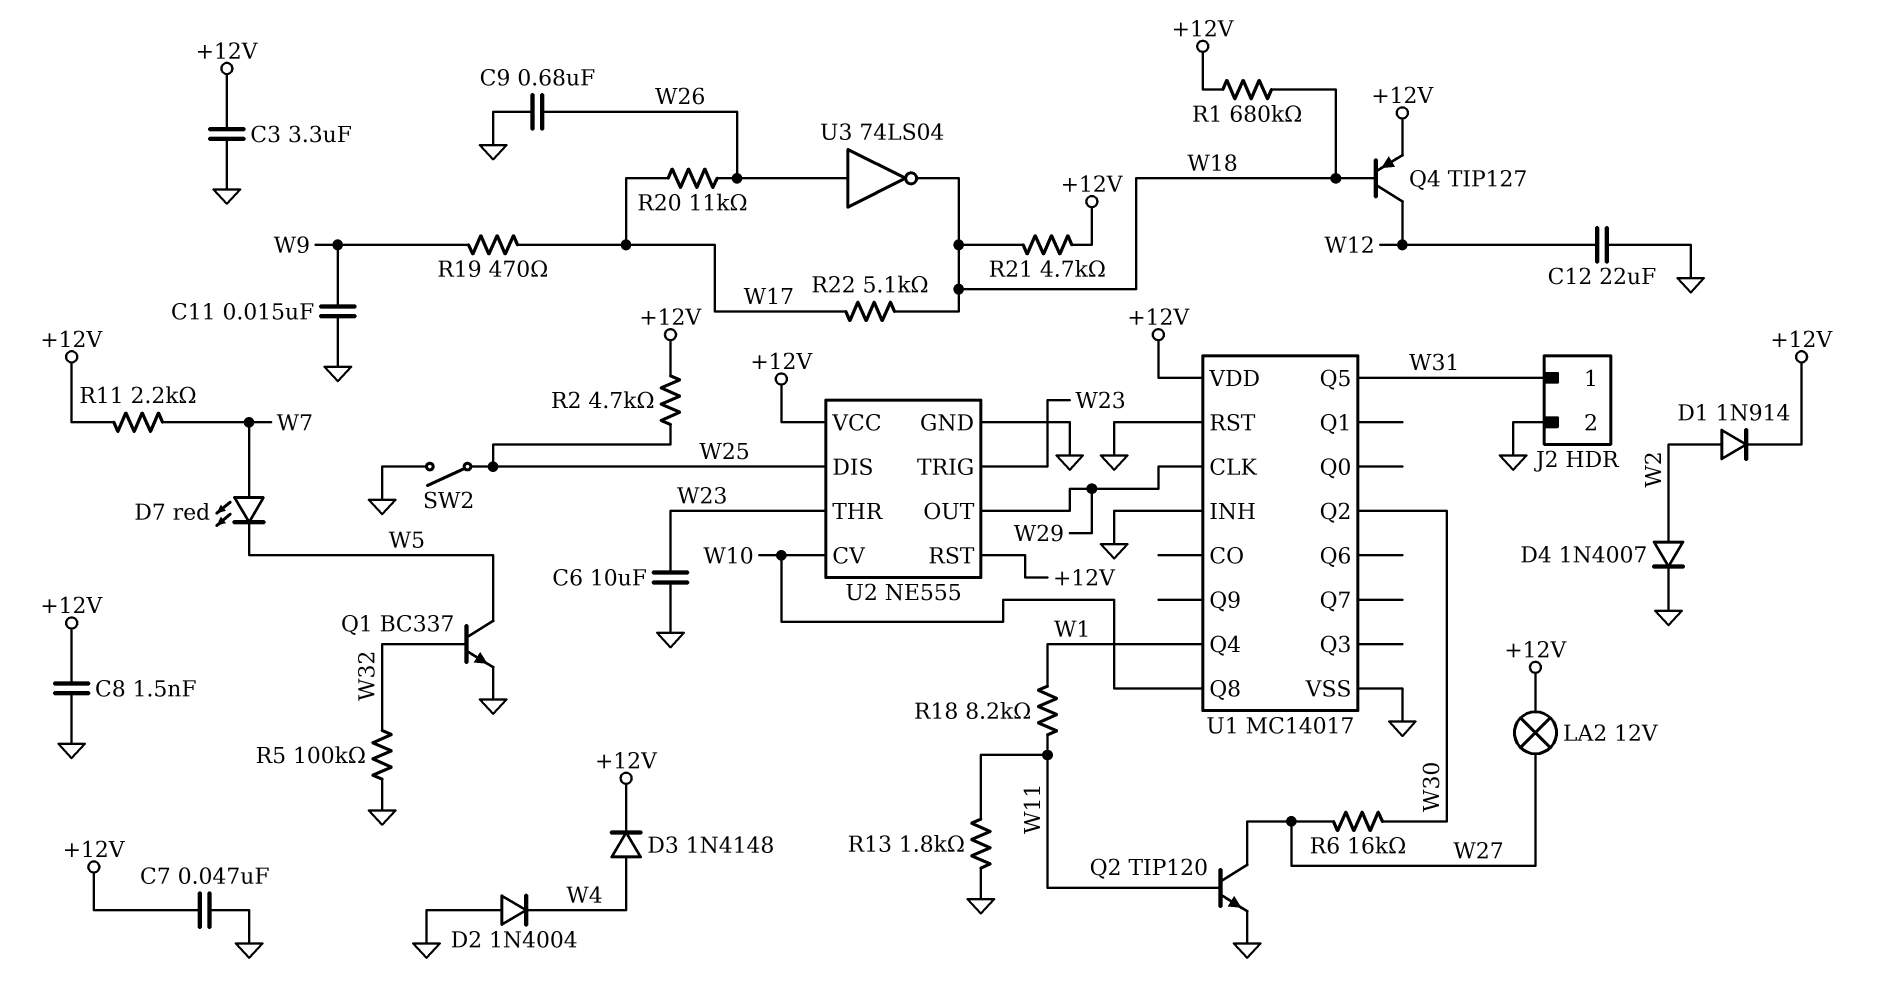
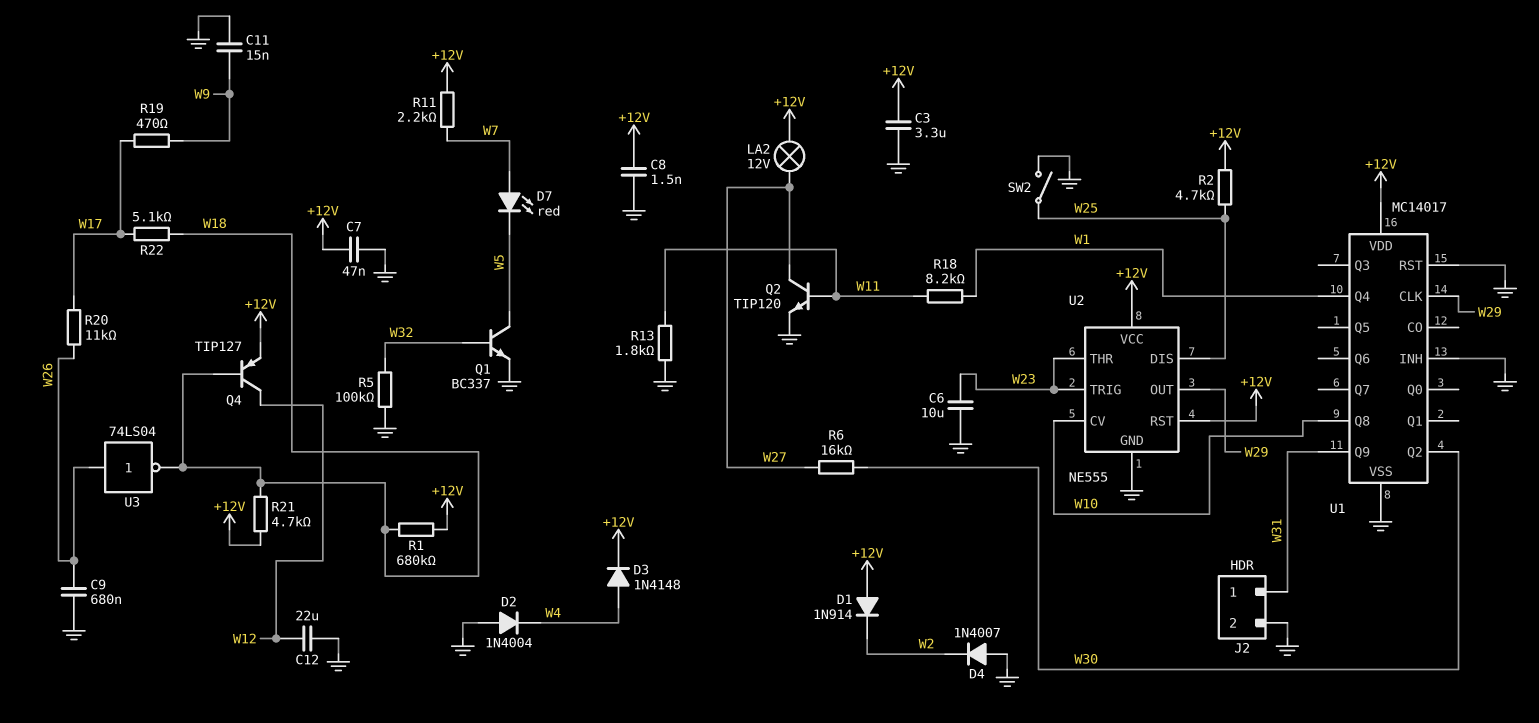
D1: diode 1N914 (A W2, K +12V) -> diode 1N914 (A +12V, K W2)
D4: diode 1N4007 (A W2, K GND) -> diode 1N4007 (A GND, K W2)
U1 pin Q5: W31 -> none
U1 pin Q9: none -> W31

